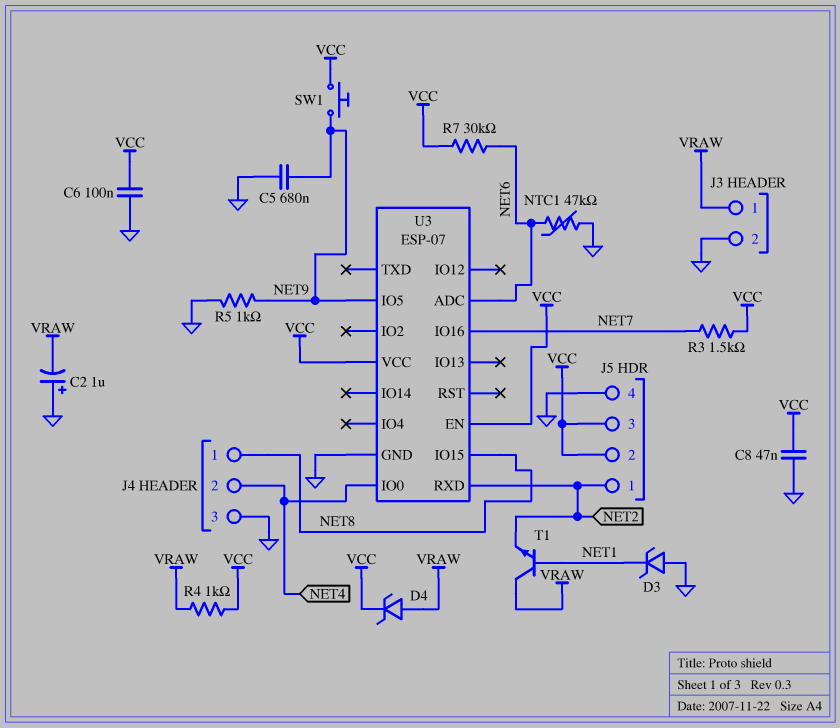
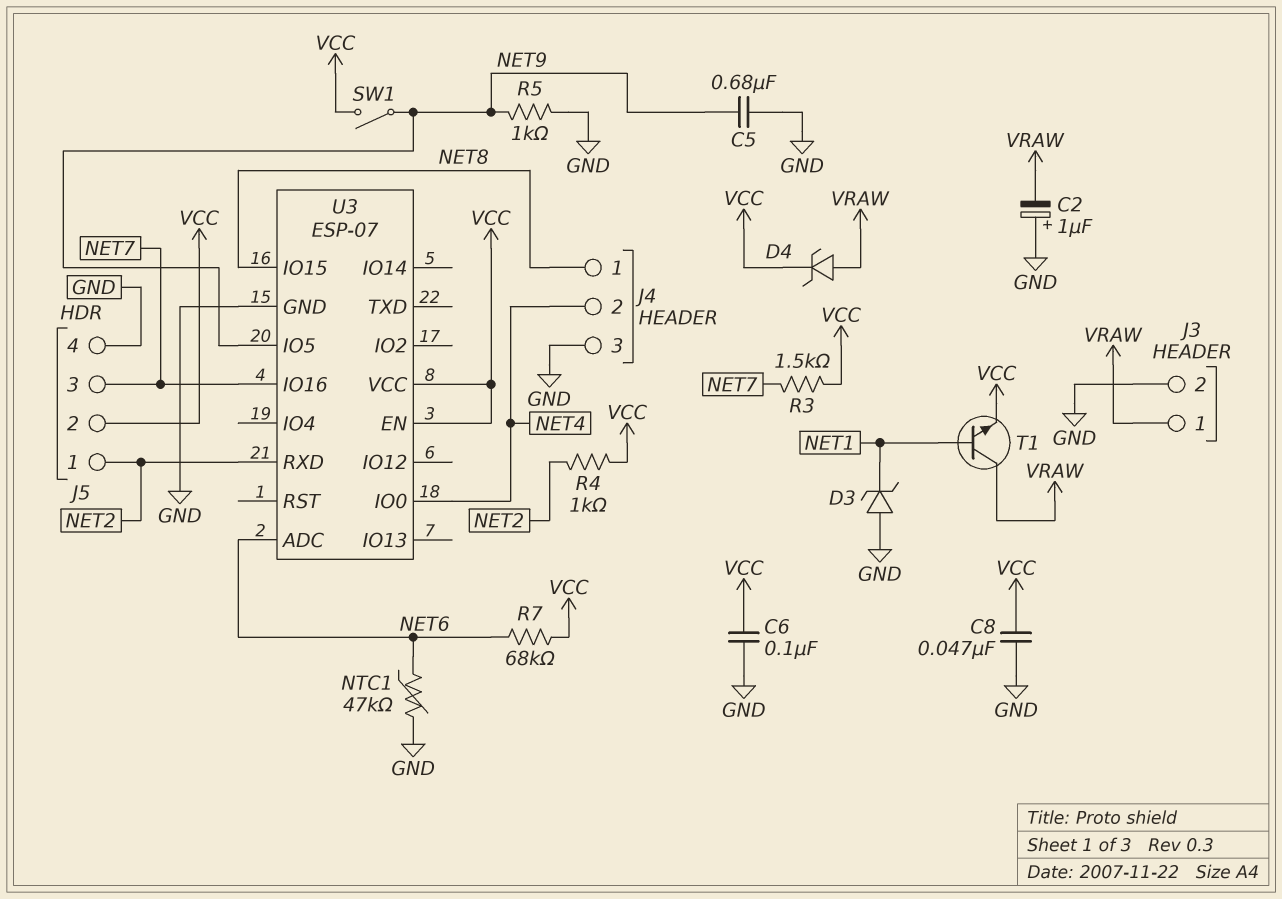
J5 pin 3: VCC -> NET7
R4: 1k (VCC, VRAW) -> 1k (NET2, VCC)
R7: 30k (NET6, VCC) -> 68k (NET6, VCC)
SW1: button (NET9, VCC) -> switch (NET9, VCC)
T1: NPN (B NET1, C VRAW, E NET2) -> NPN (B NET1, C VRAW, E VCC)

